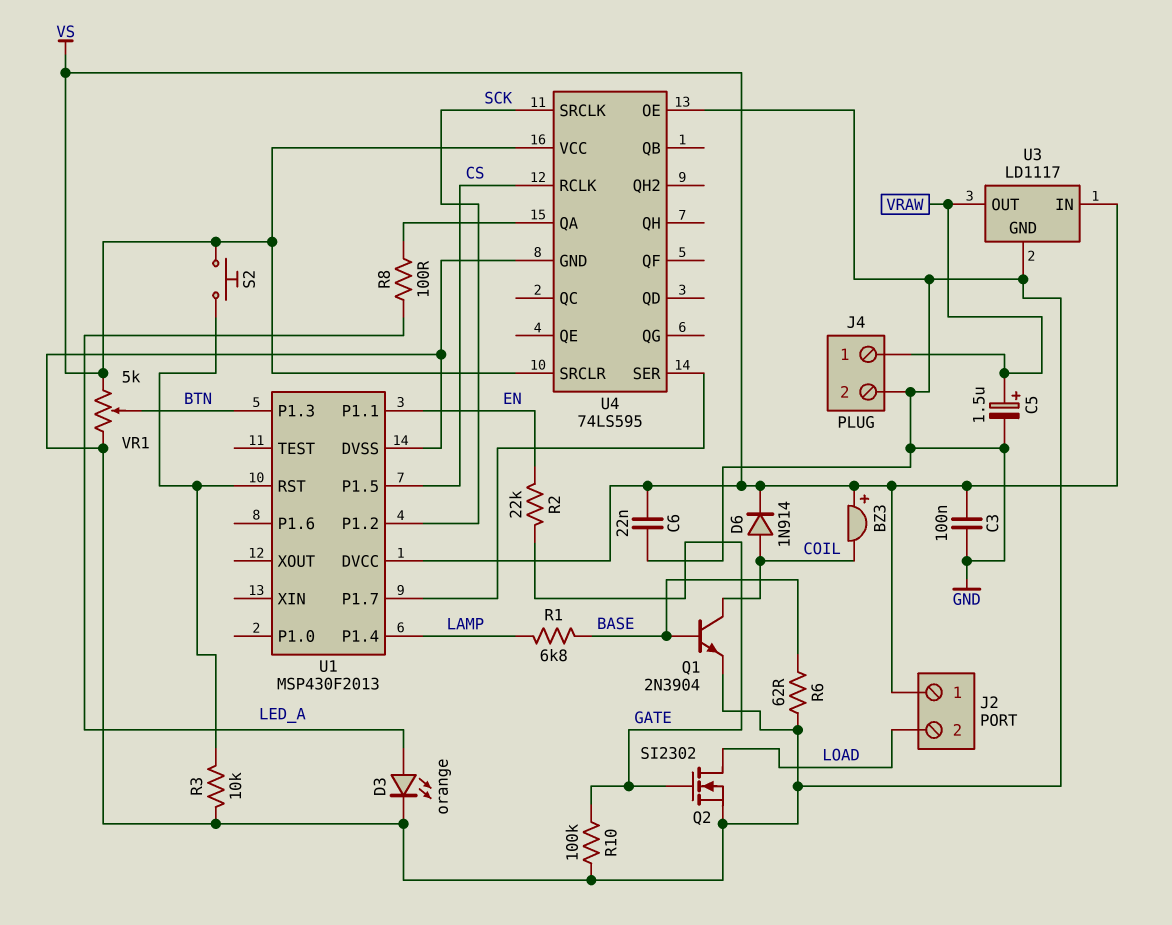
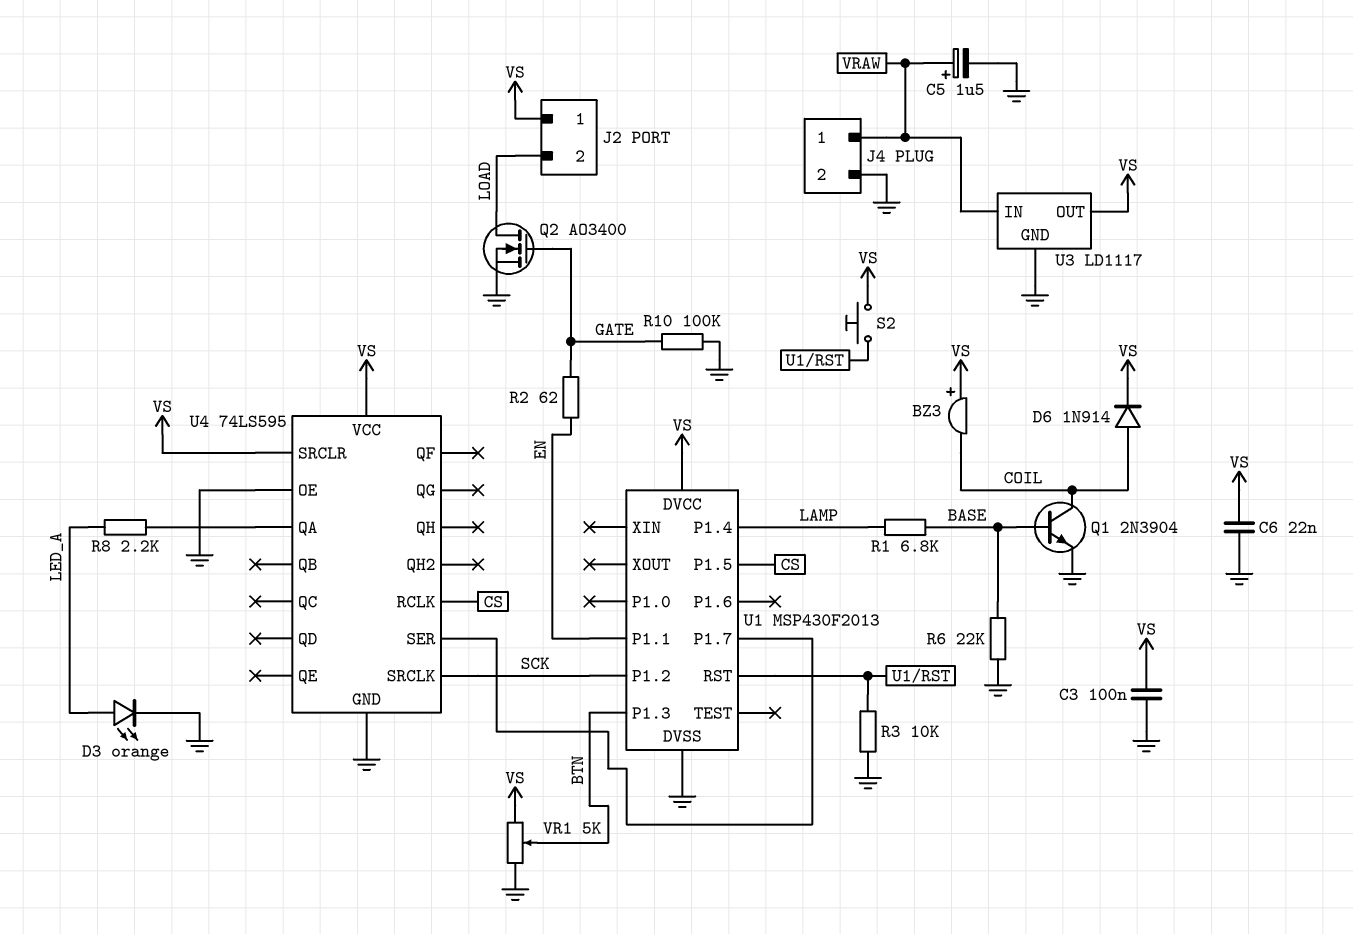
Q2: NMOS SI2302 (G GATE, D LOAD, S GND) -> NMOS AO3400 (G GATE, D LOAD, S GND)
R2: 22k (EN, GATE) -> 62 (EN, GATE)
R6: 62 (BASE, GND) -> 22k (BASE, GND)
R8: 100 (LED_A, U4/QA) -> 2.2k (LED_A, U4/QA)
U3 pin IN: VS -> VRAW
U3 pin OUT: VRAW -> VS

